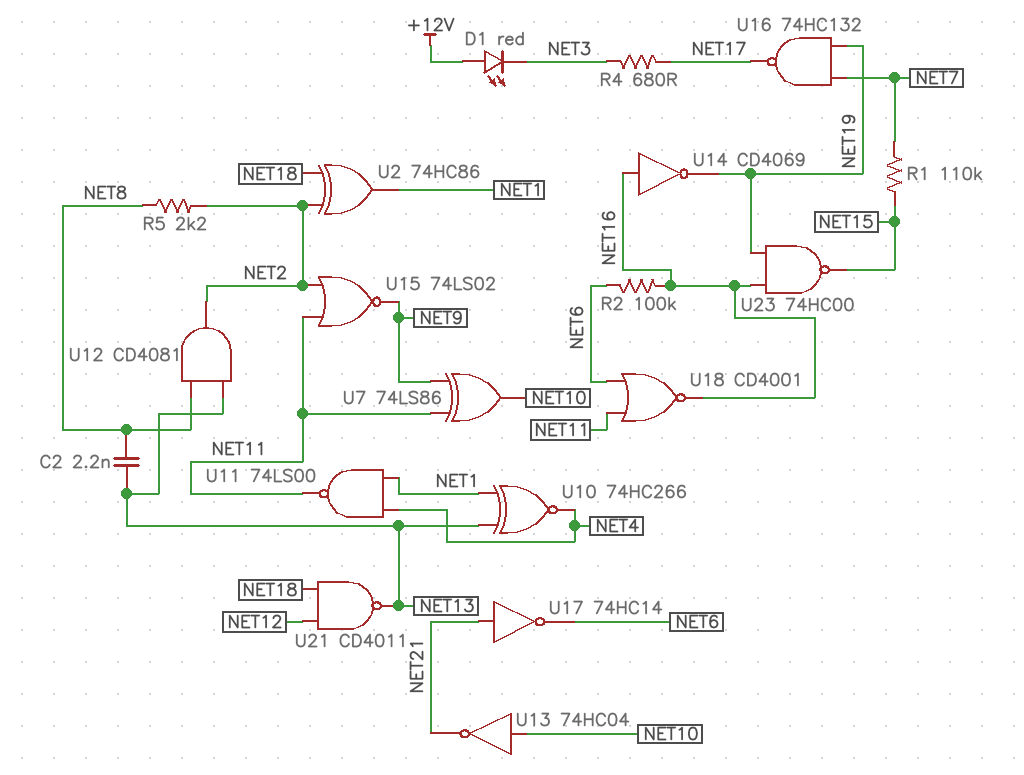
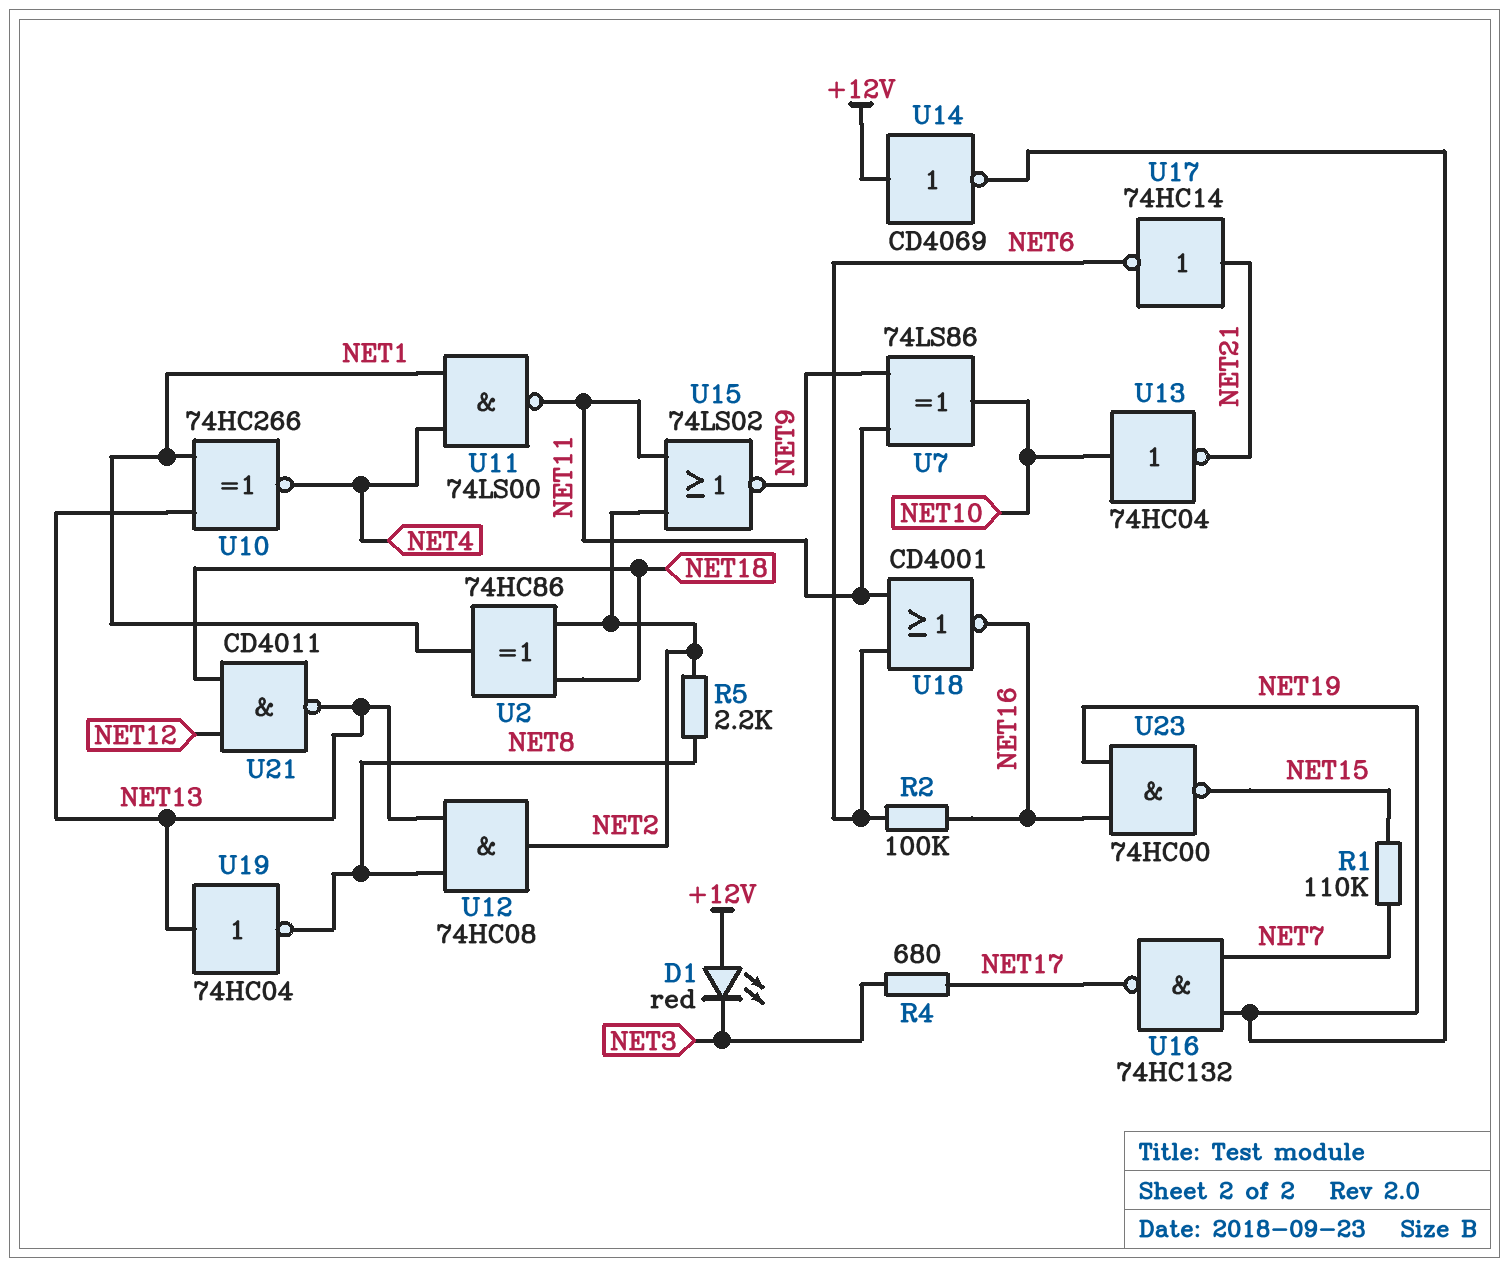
C2: 2.2nF (NET8, NET13) -> none
U12: AND CD4081 (in NET8, in NET13, out NET2) -> AND 74HC08 (in NET8, in NET13, out NET2)
U14: NOT CD4069 (in NET16, out NET19) -> NOT CD4069 (in +12V, out NET19)
U19: none -> NOT 74HC04 (in NET13, out NET8)

